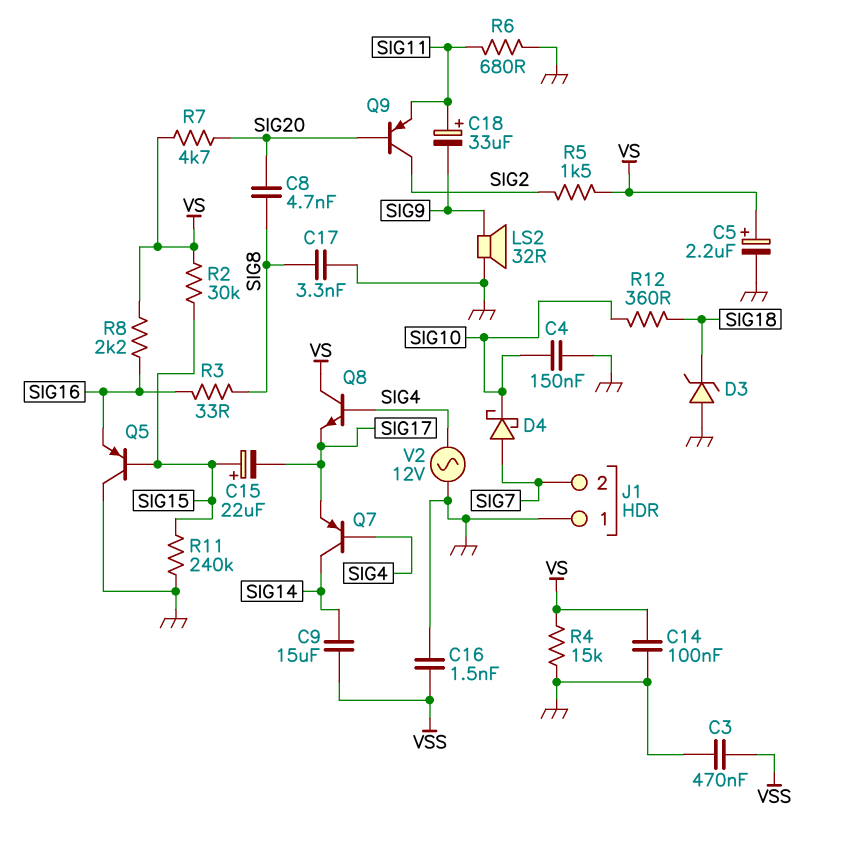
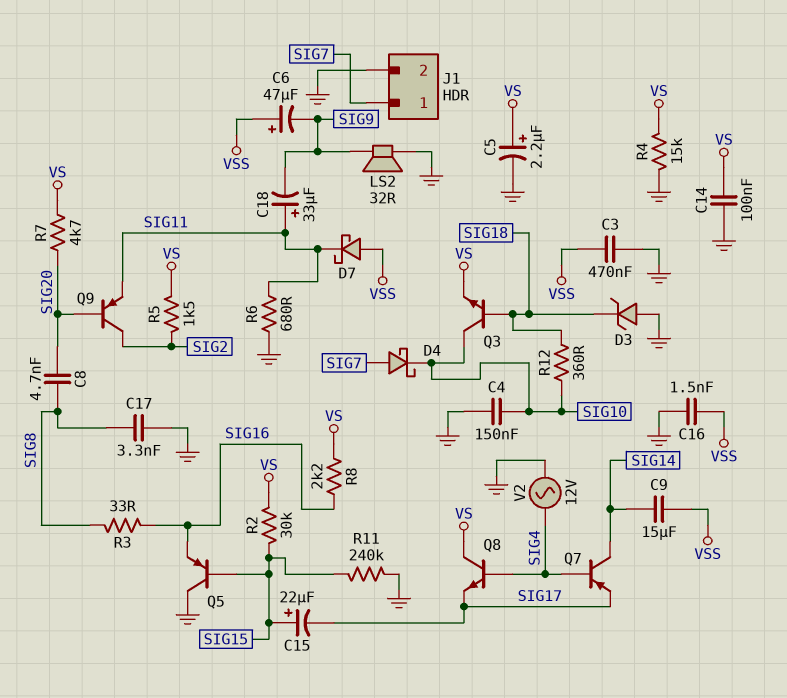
C6: none -> 47uF (plus VSS, minus SIG9)
D7: none -> schottky (A VSS, K SIG11)
J1 pin 1: GND -> SIG7
J1 pin 2: SIG7 -> GND
Q3: none -> NPN (B SIG18, C SIG10, E VS)

